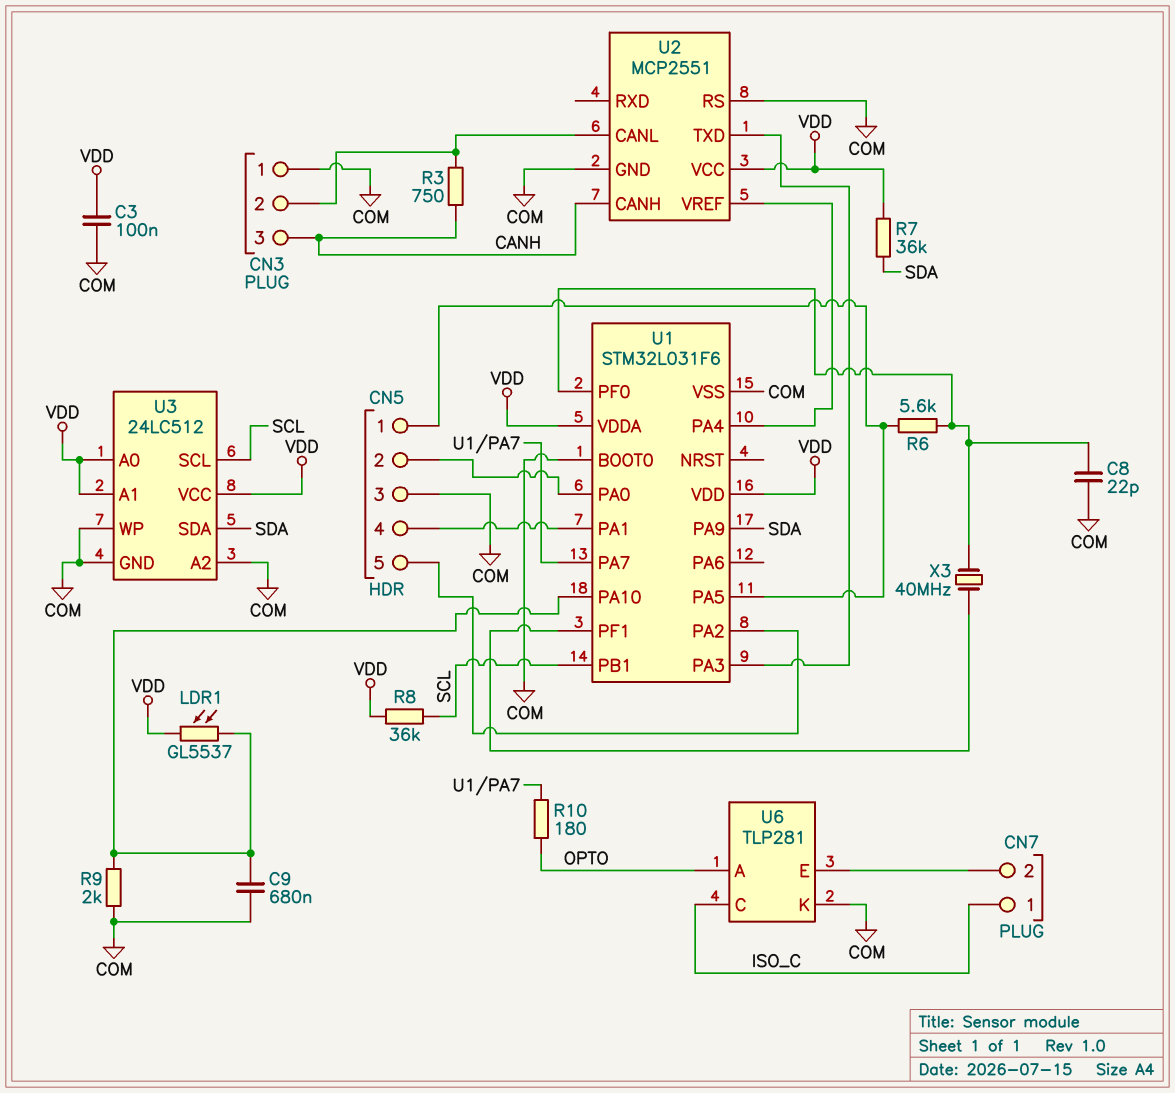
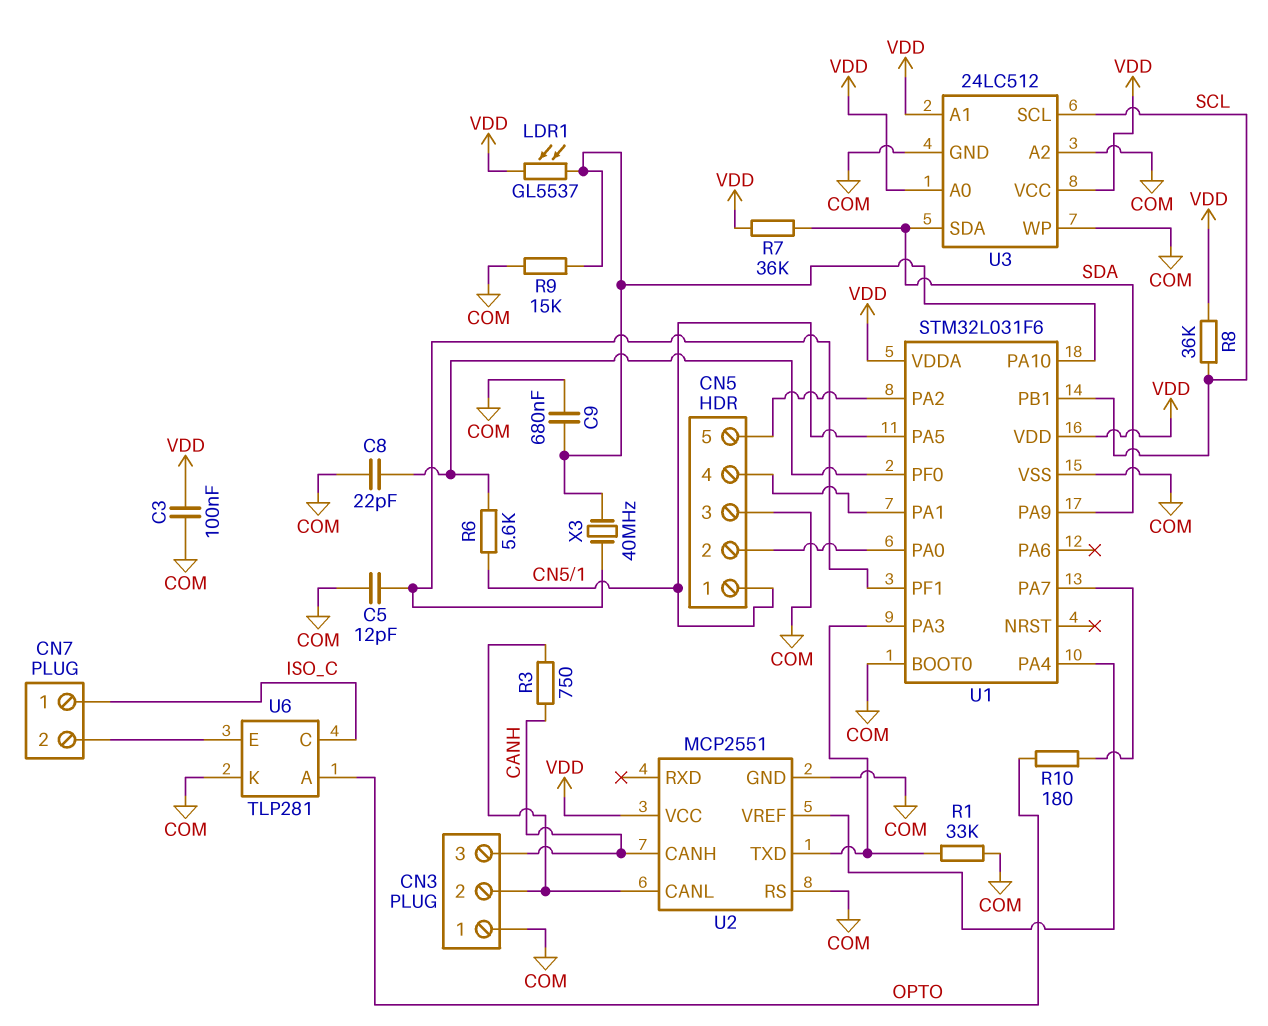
C5: none -> 12pF (COM, U1/PF1)
R1: none -> 33k (COM, U1/PA3)
R9: 2k (COM, U1/PA10) -> 15k (COM, U1/PA10)
X3: 40MHz (U1/PF0, U1/PF1) -> 40MHz (U1/PA10, U1/PF1)

